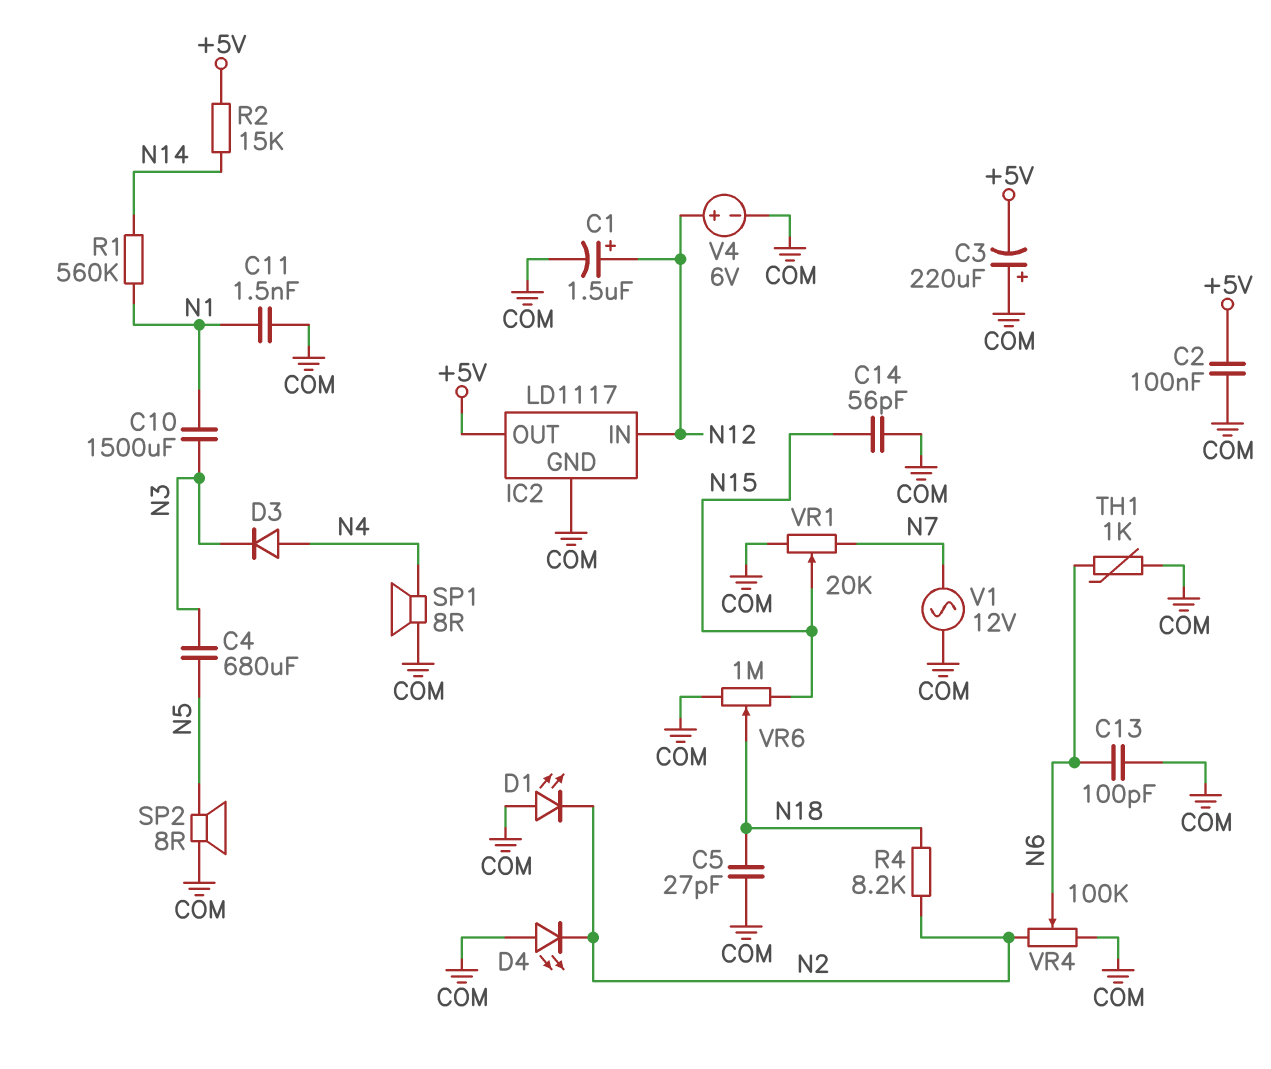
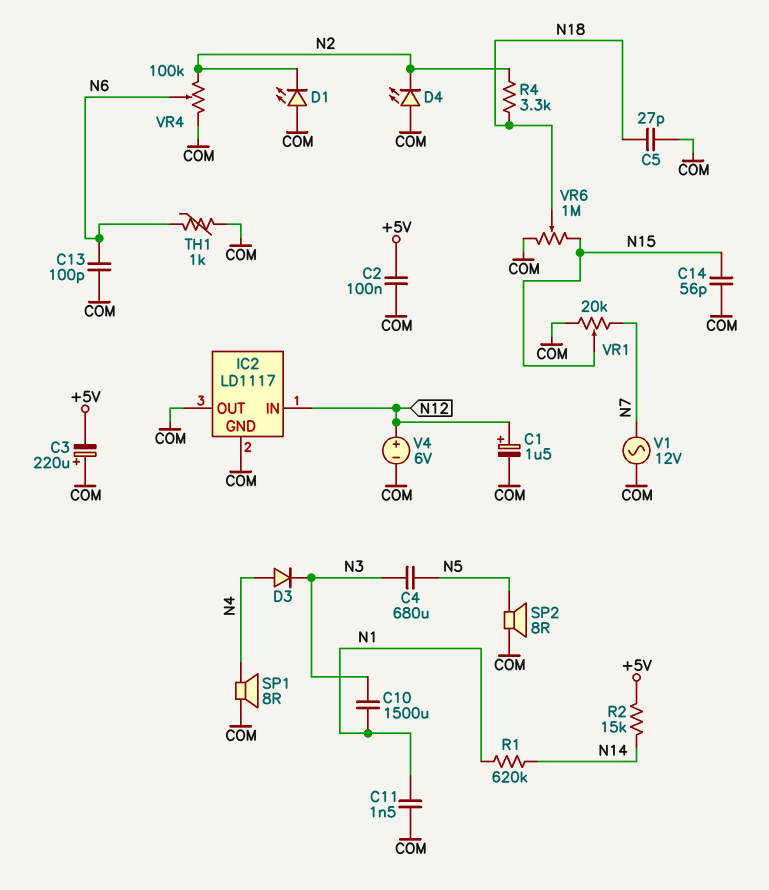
IC2 pin OUT: +5V -> COM
R1: 560k (N1, N14) -> 620k (N1, N14)
R4: 8.2k (N2, N18) -> 3.3k (N2, N18)

